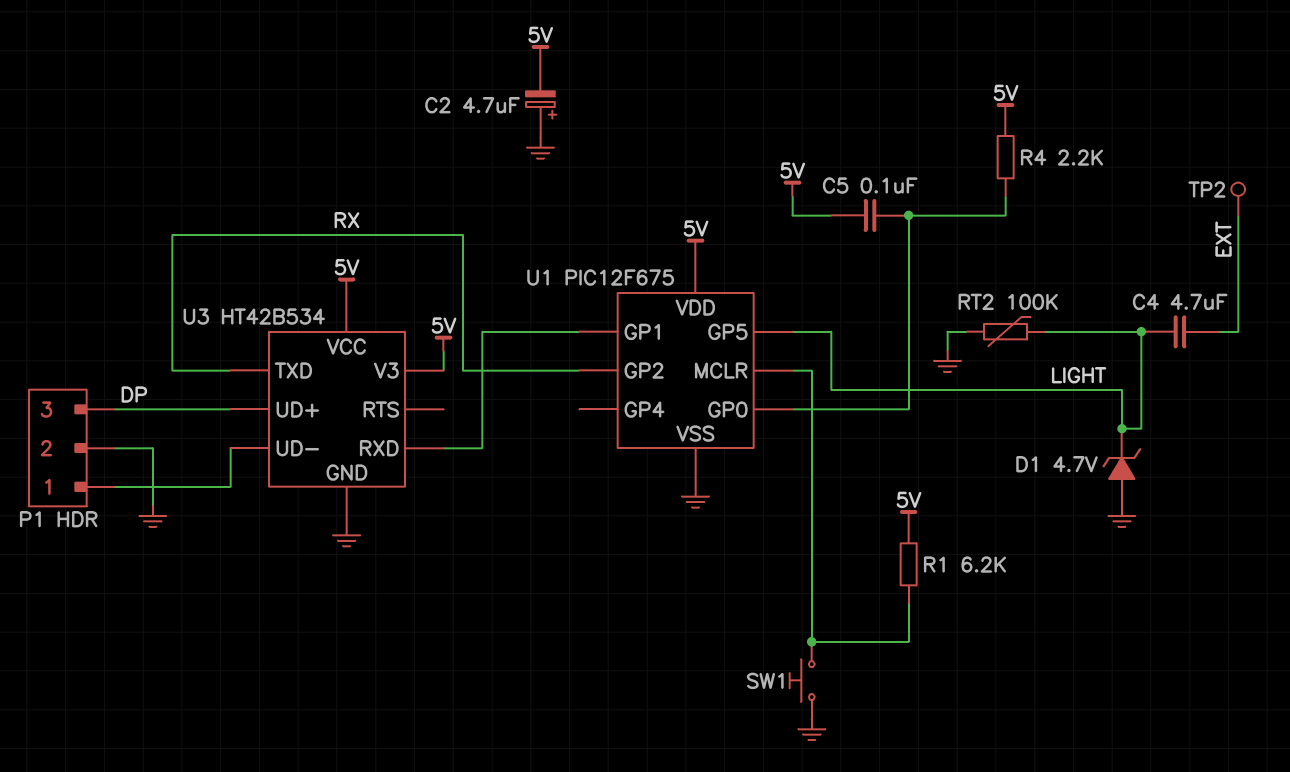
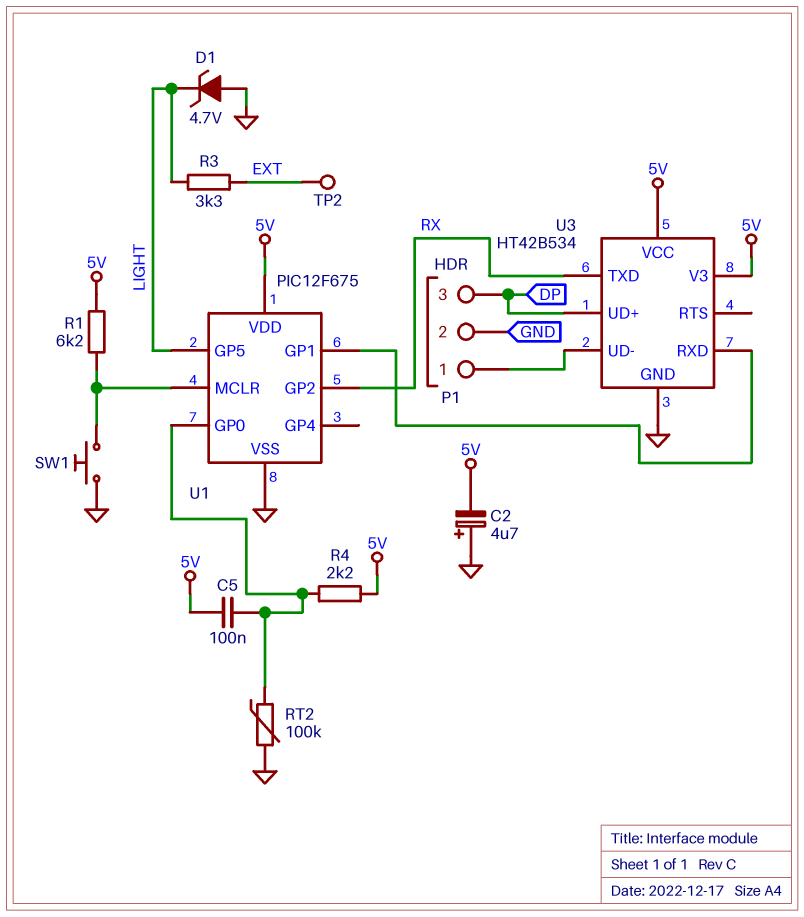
C4: 4.7uF (EXT, LIGHT) -> none
R3: none -> 3.3k (EXT, LIGHT)
RT2: 100k (GND, LIGHT) -> 100k (GND, U1/GP0)

